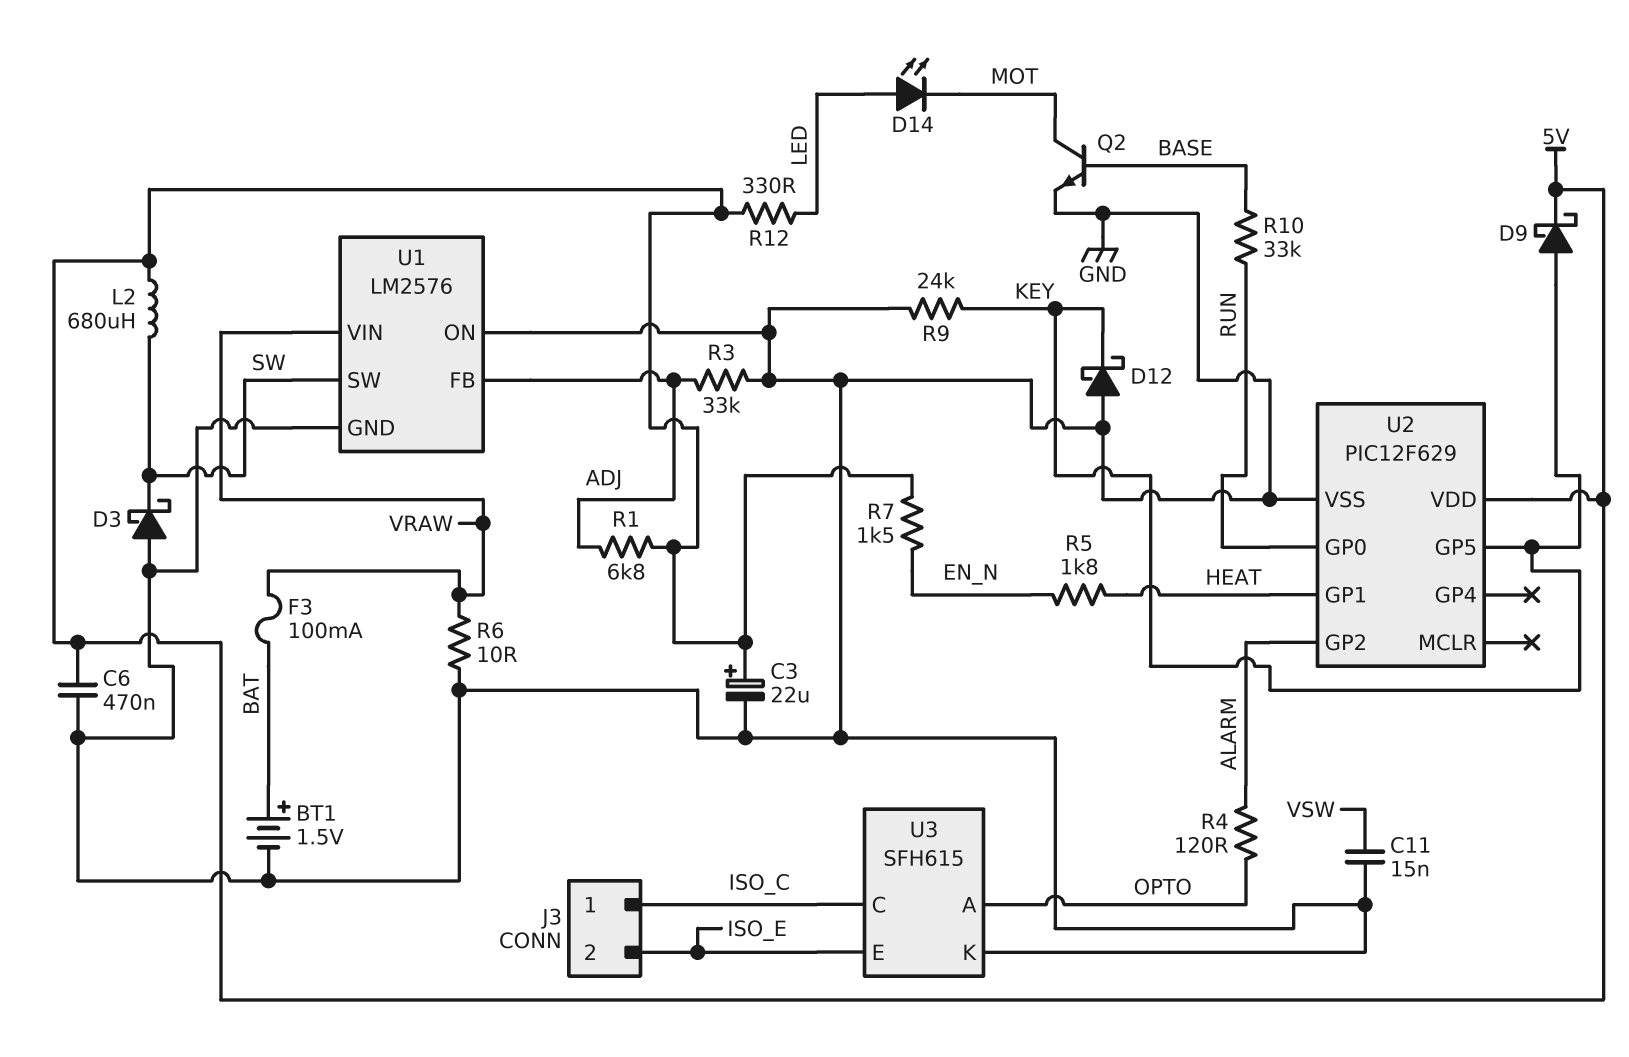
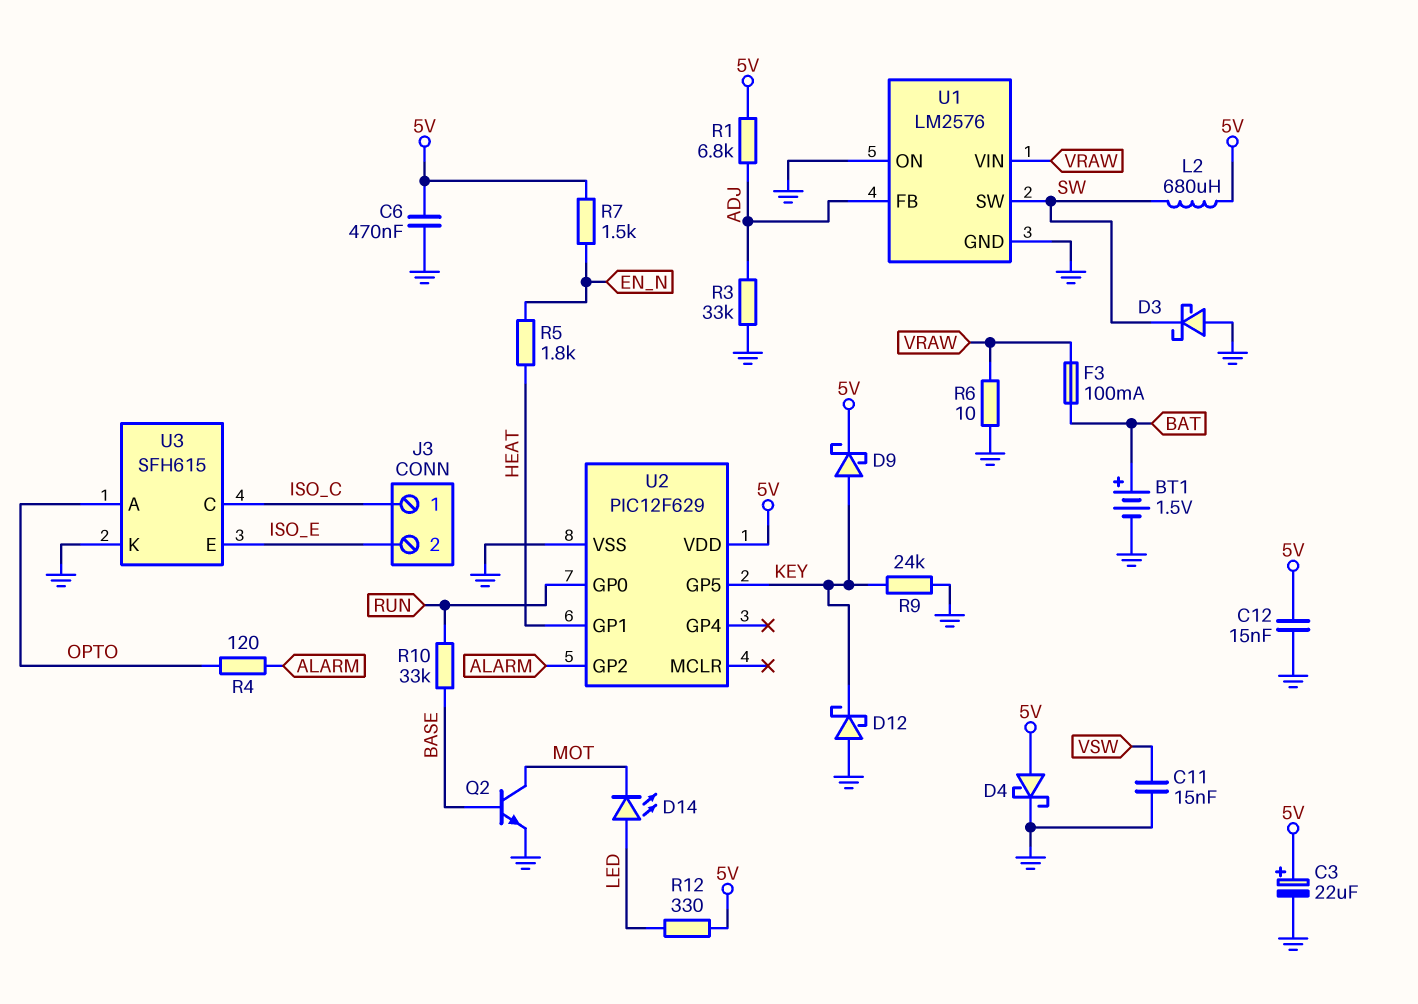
C12: none -> 15nF (5V, GND)
D4: none -> schottky (A 5V, K GND)

